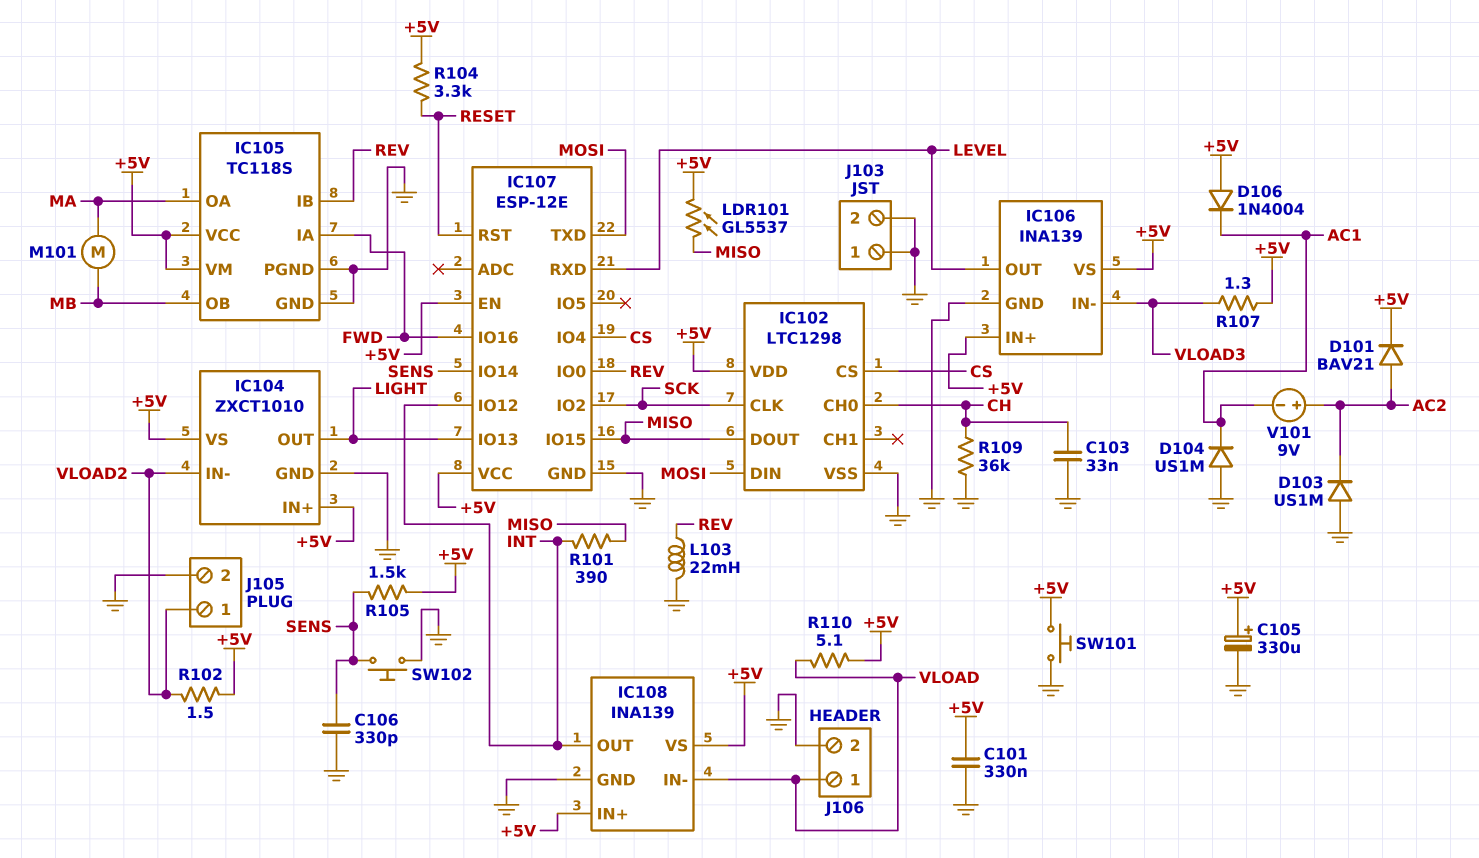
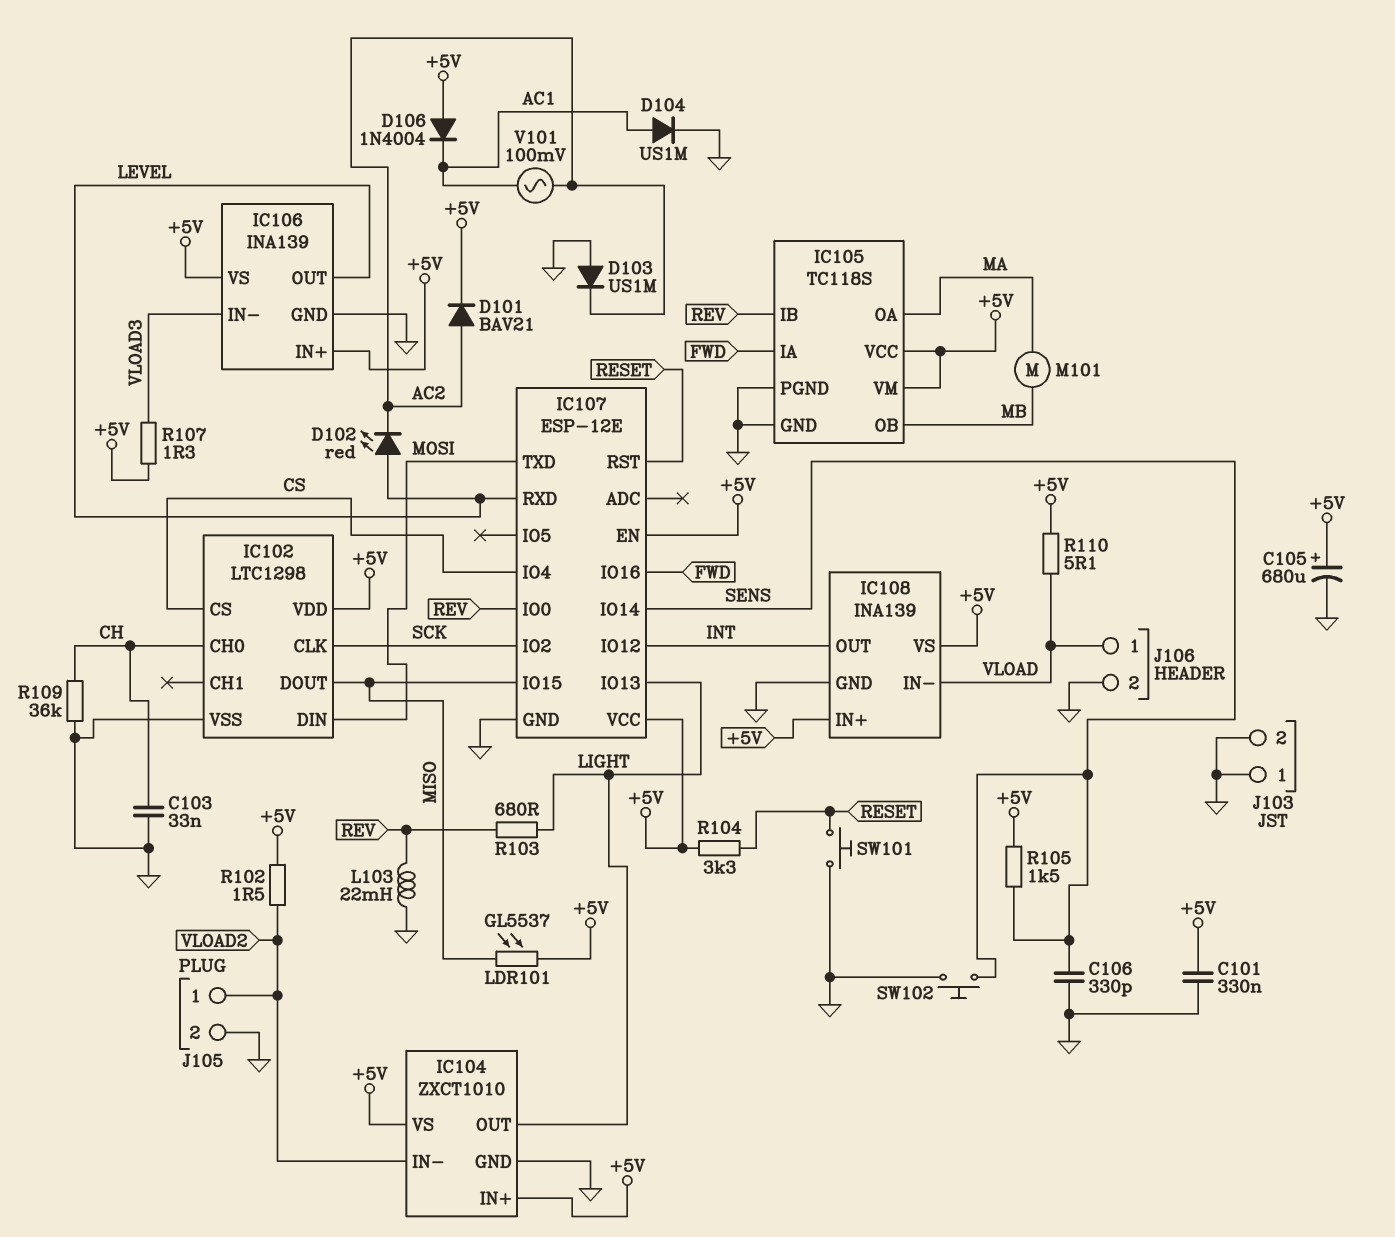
C105: 330uF (plus +5V, minus GND) -> 680uF (plus +5V, minus GND)
D102: none -> LED red (A LEVEL, K AC2)
D104: diode US1M (A GND, K AC1) -> diode US1M (A AC1, K GND)
R101: 390 (INT, MISO) -> none
R103: none -> 680 (LIGHT, REV)
SW101: button (+5V, GND) -> button (GND, RESET)
V101: 9V (plus AC2, minus AC1) -> AC 100mV (AC1, AC2)

